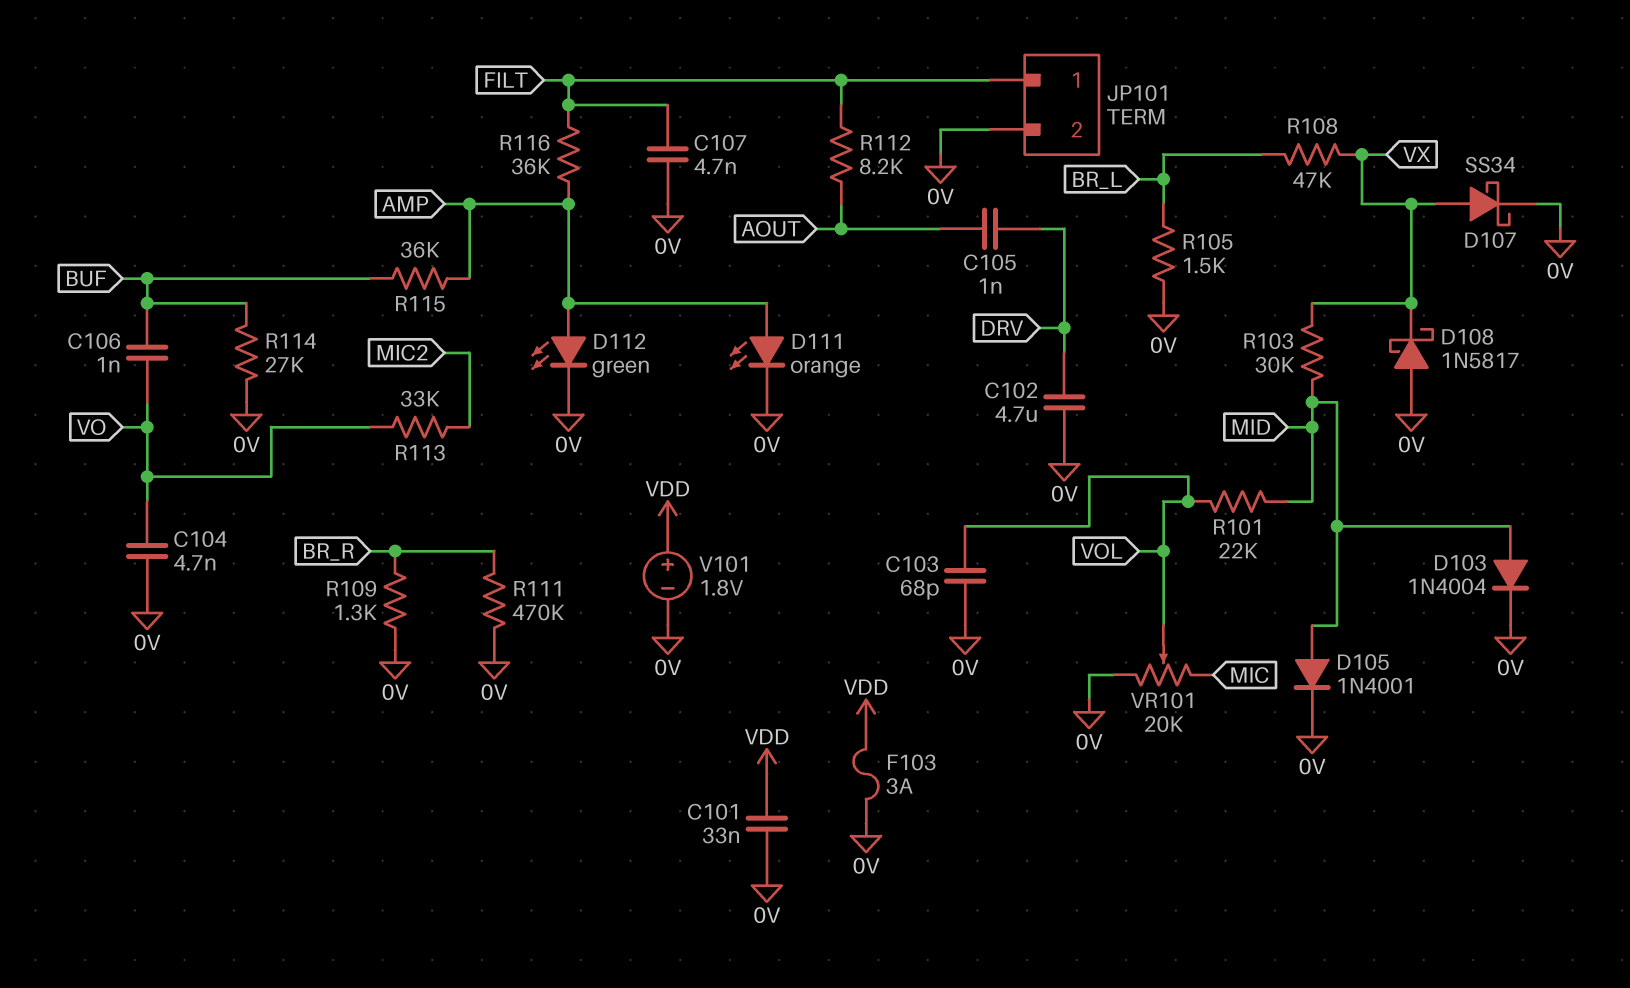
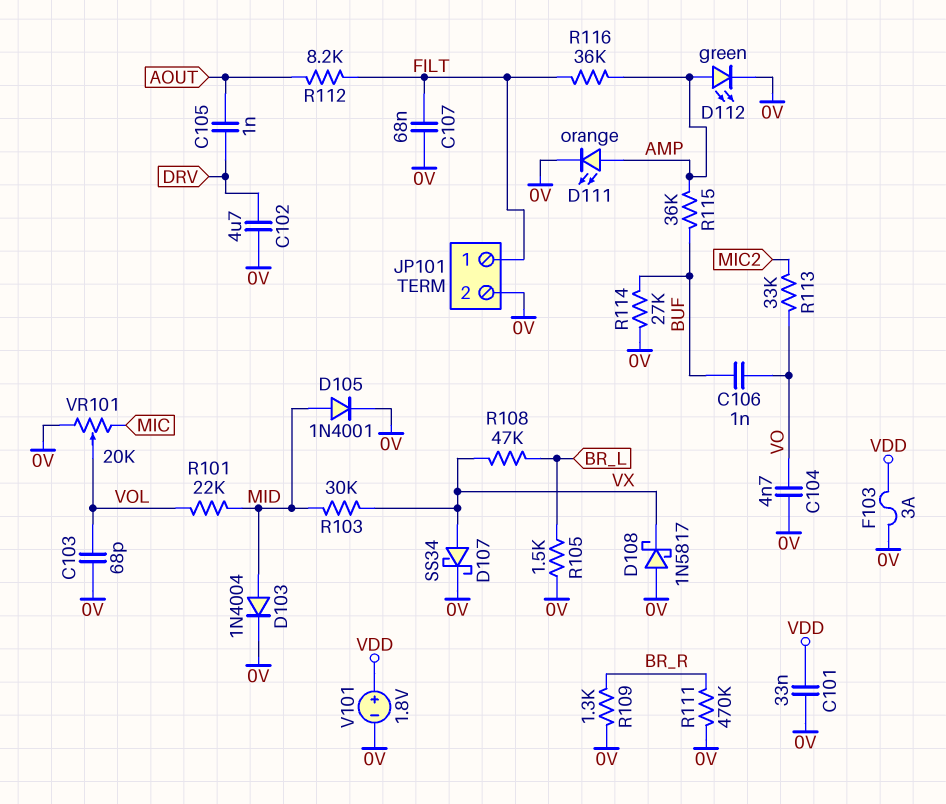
C107: 4.7nF (0V, FILT) -> 68nF (0V, FILT)

